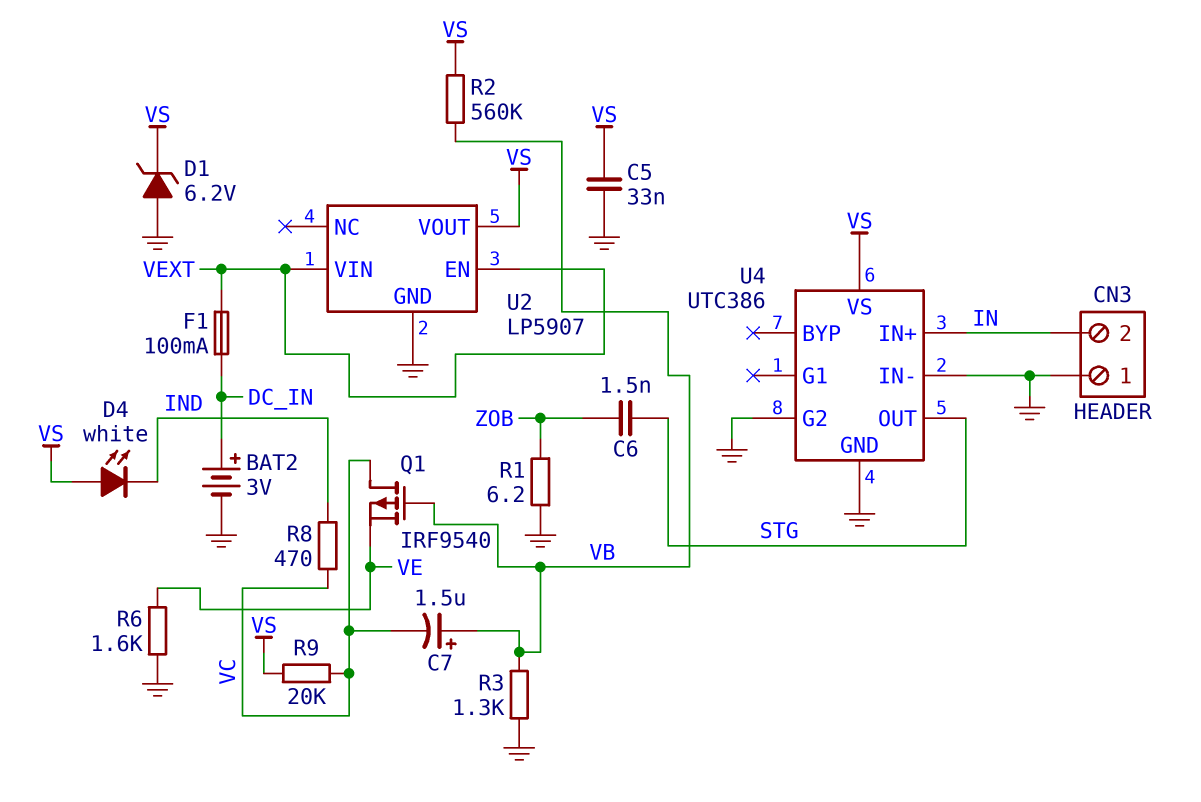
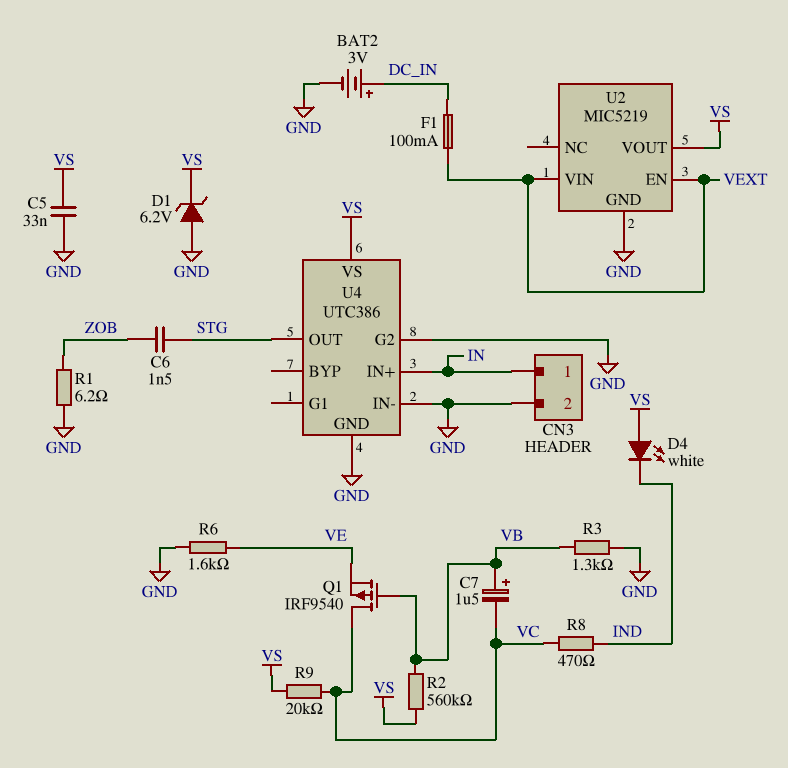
CN3 pin 1: GND -> IN
CN3 pin 2: IN -> GND
U2: LP5907 -> MIC5219

